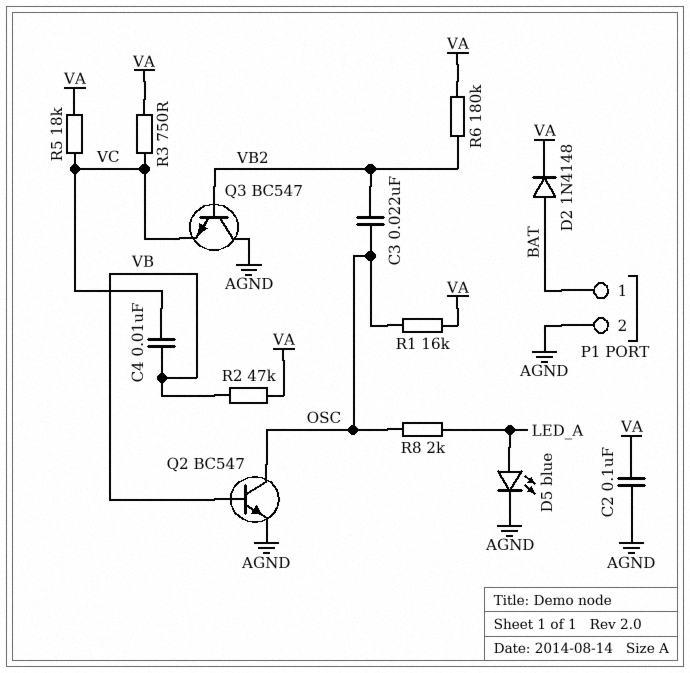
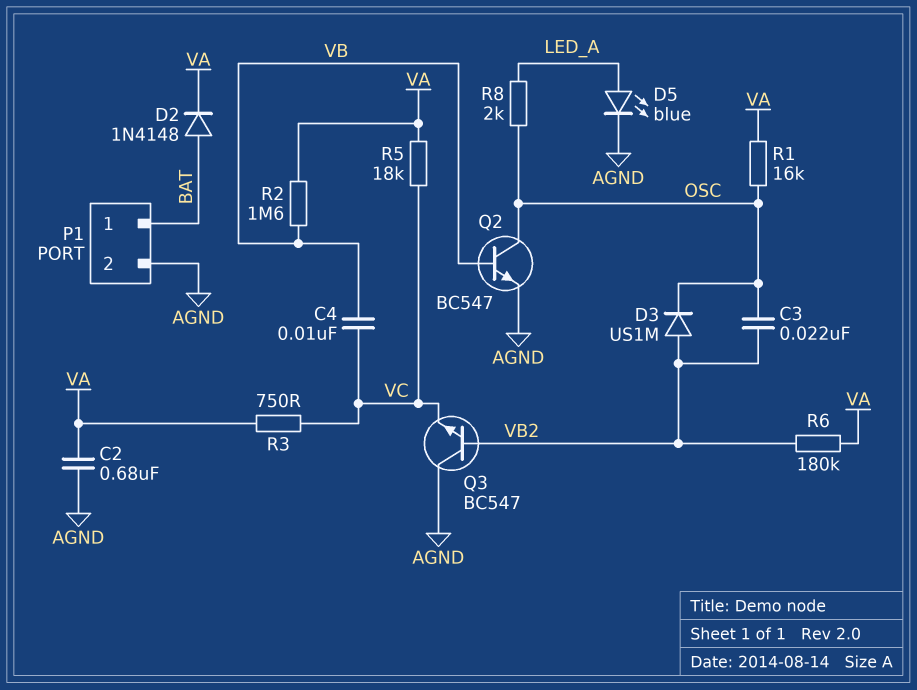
C2: 100nF (AGND, VA) -> 680nF (AGND, VA)
D3: none -> diode US1M (A VB2, K OSC)
R2: 47k (VA, VB) -> 1.6M (VA, VB)

